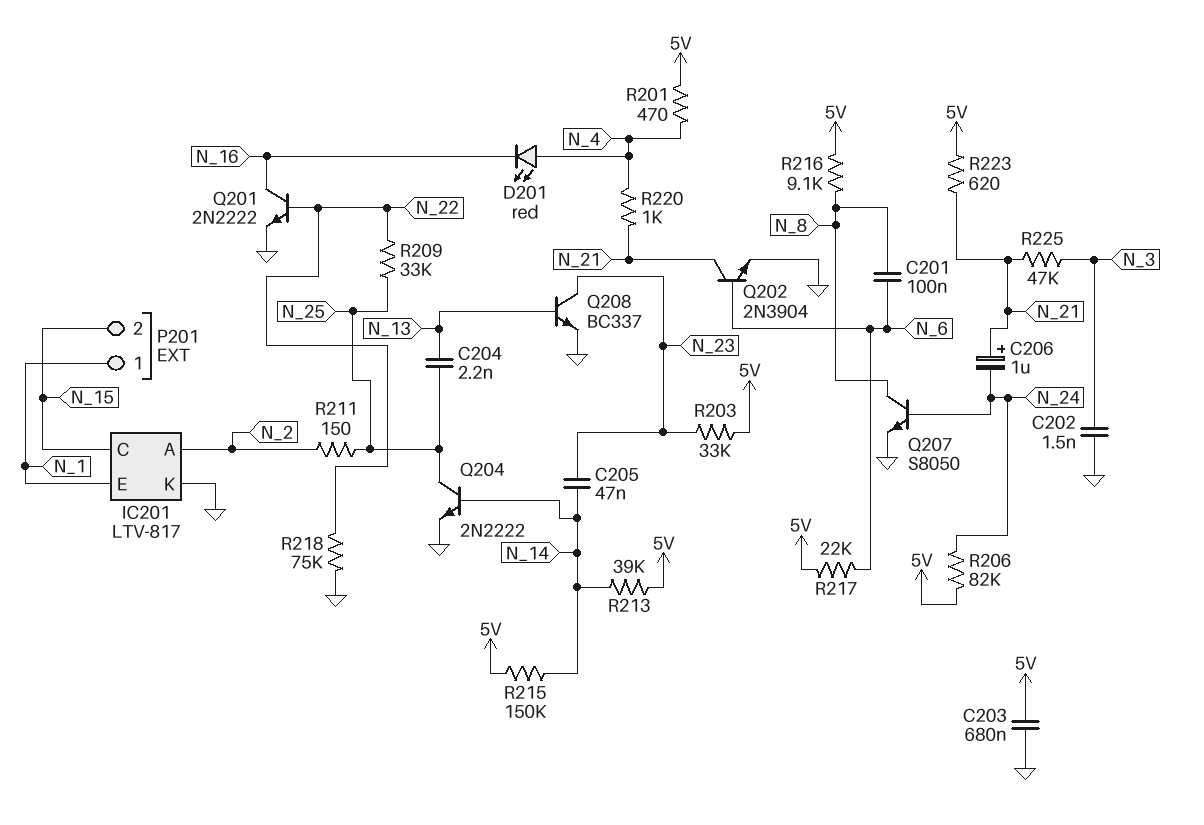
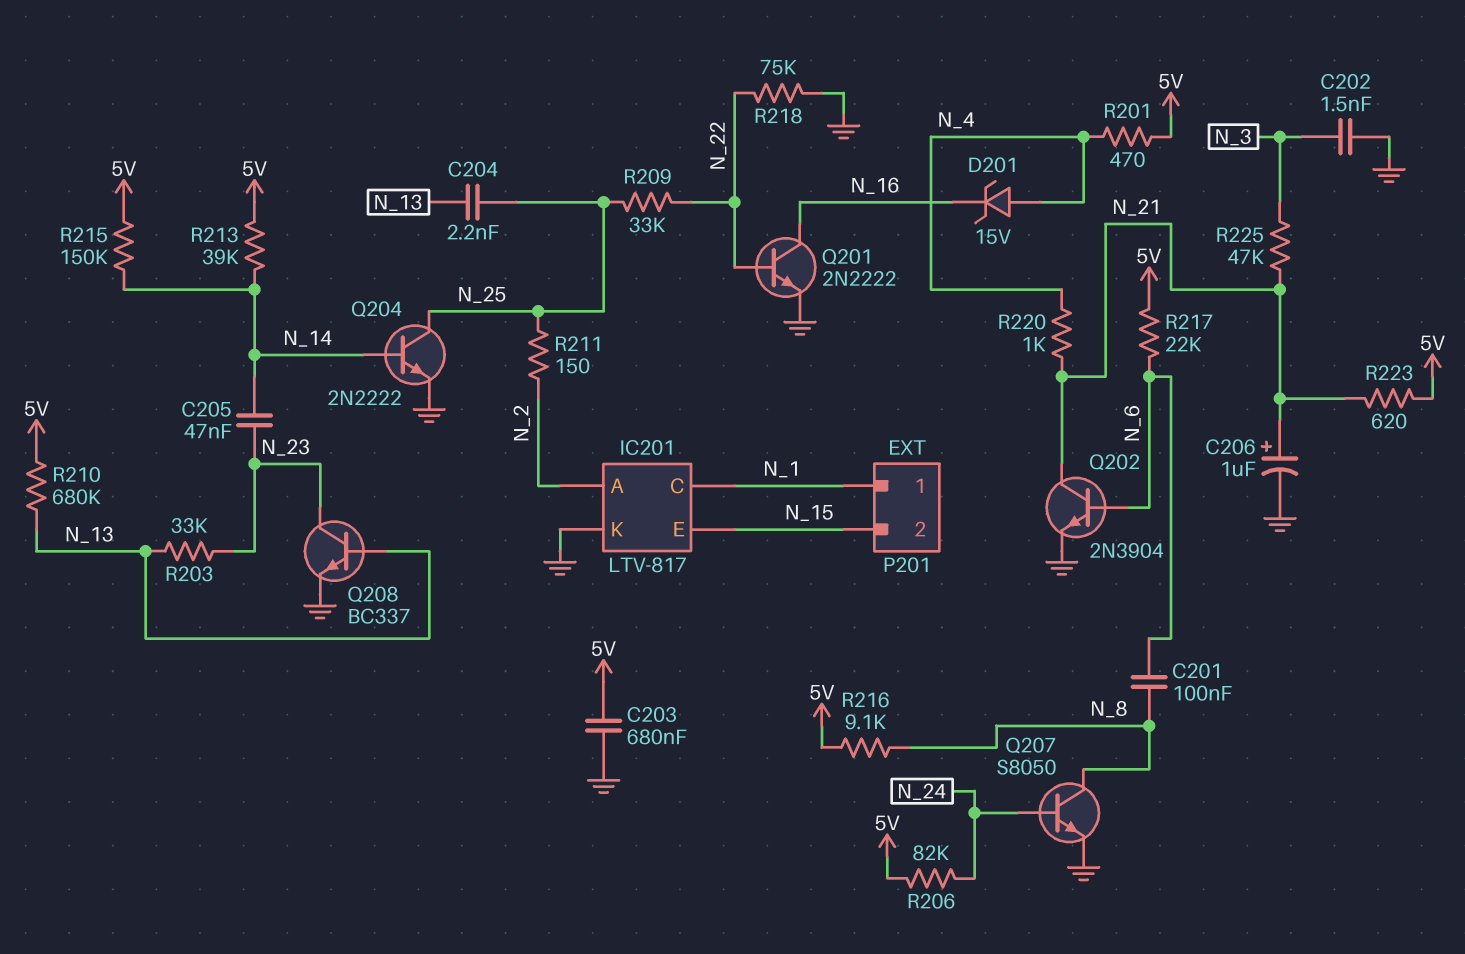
C206: 1uF (plus N_21, minus N_24) -> 1uF (plus N_21, minus GND)
D201: LED red (A N_4, K N_16) -> zener 15V (A N_4, K N_16)
IC201 pin C: N_15 -> N_1
IC201 pin E: N_1 -> N_15
R203: 33k (5V, N_23) -> 33k (N_13, N_23)
R210: none -> 680k (5V, N_13)

